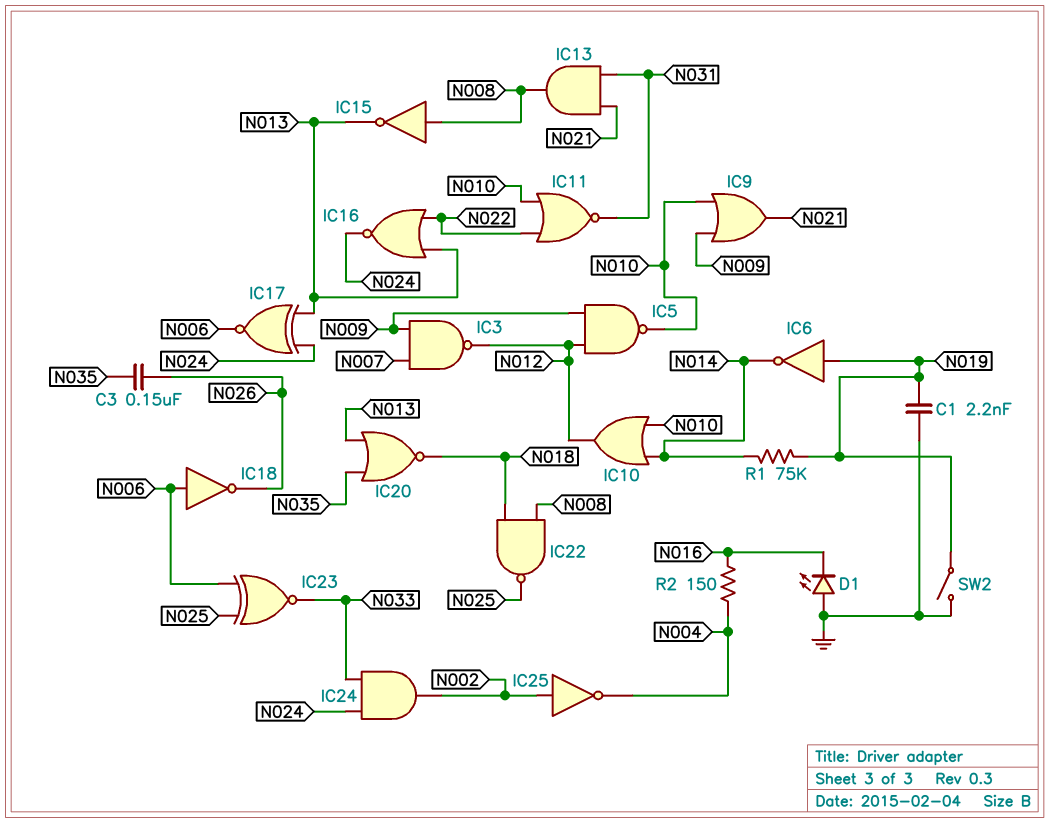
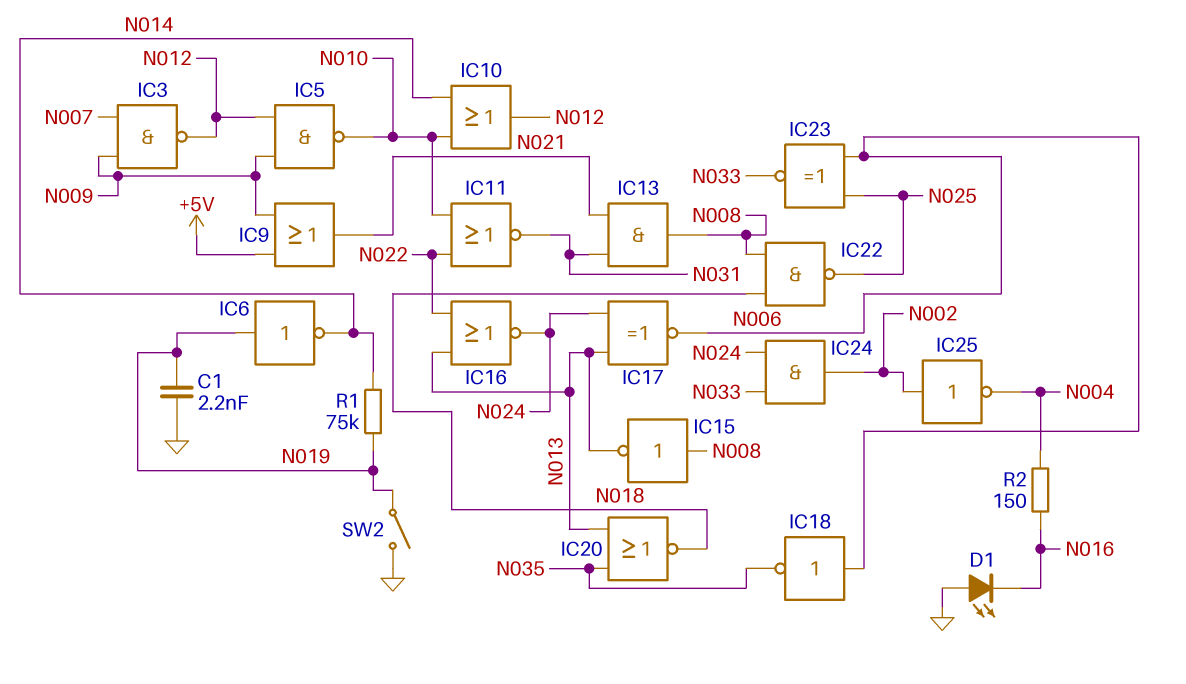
C3: 150nF (N026, N035) -> none
IC9: OR (in N009, in N010, out N021) -> OR (in +5V, in N009, out N021)
IC18: NOT (in N006, out N026) -> NOT (in N006, out N035)

